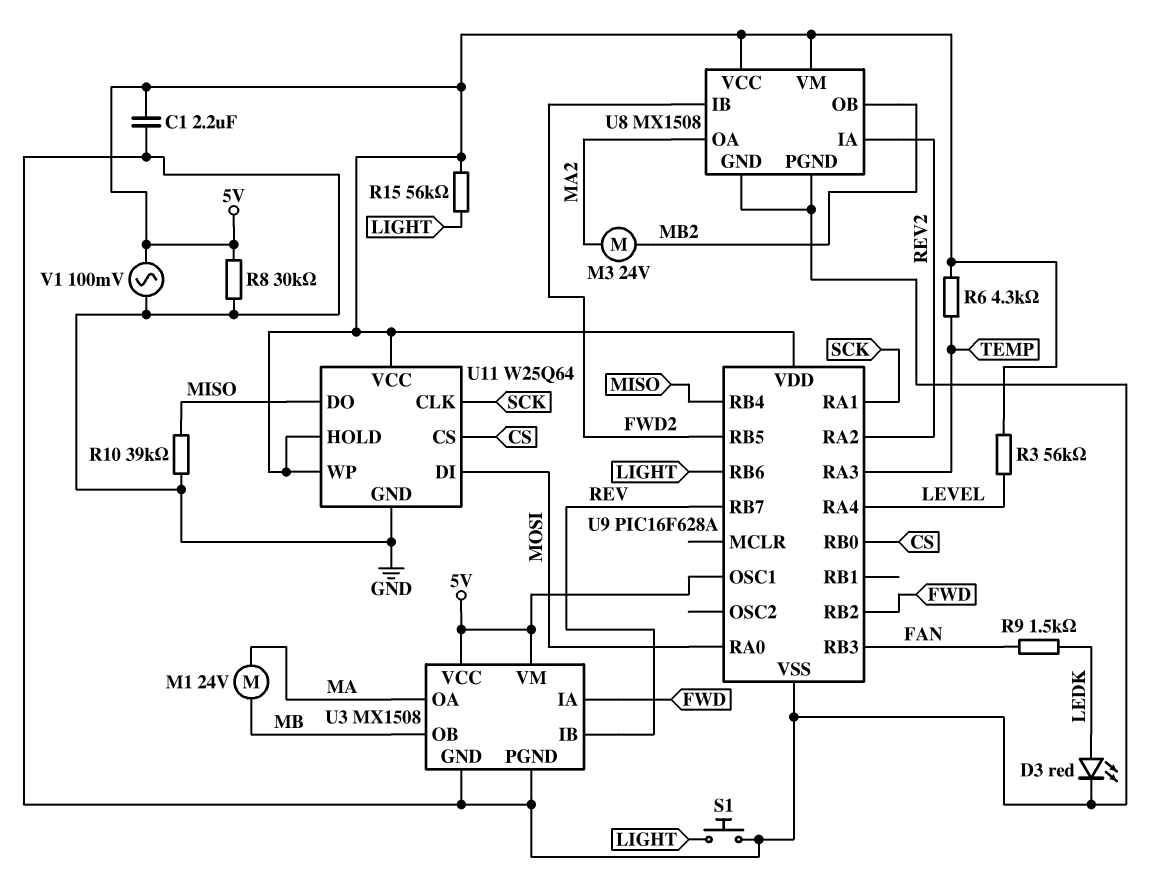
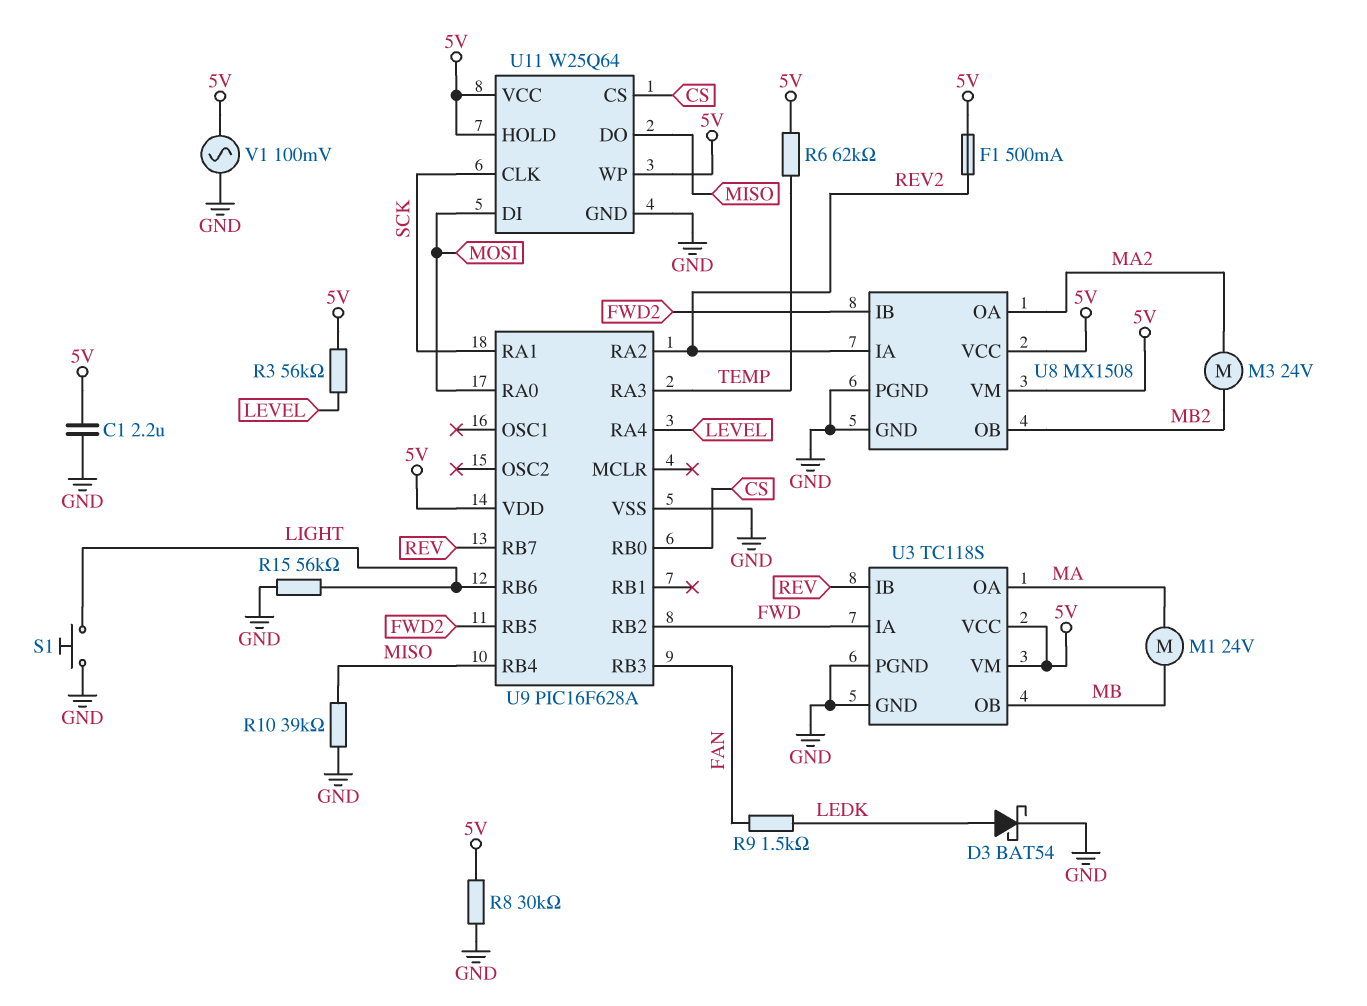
D3: LED red (A LEDK, K GND) -> schottky BAT54 (A LEDK, K GND)
F1: none -> 500mA (5V, REV2)
R6: 4.3k (5V, TEMP) -> 62k (5V, TEMP)
R15: 56k (5V, LIGHT) -> 56k (GND, LIGHT)
U3: MX1508 -> TC118S
U9 pin OSC1: 5V -> none

